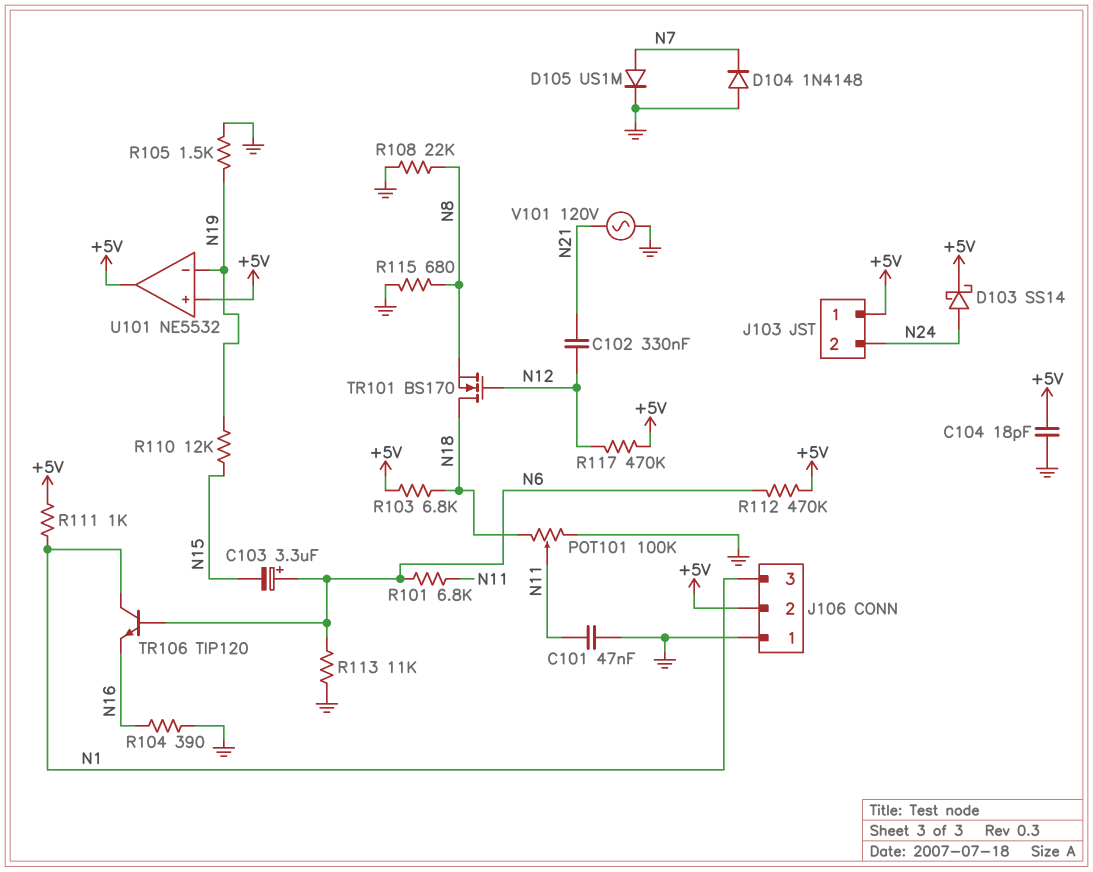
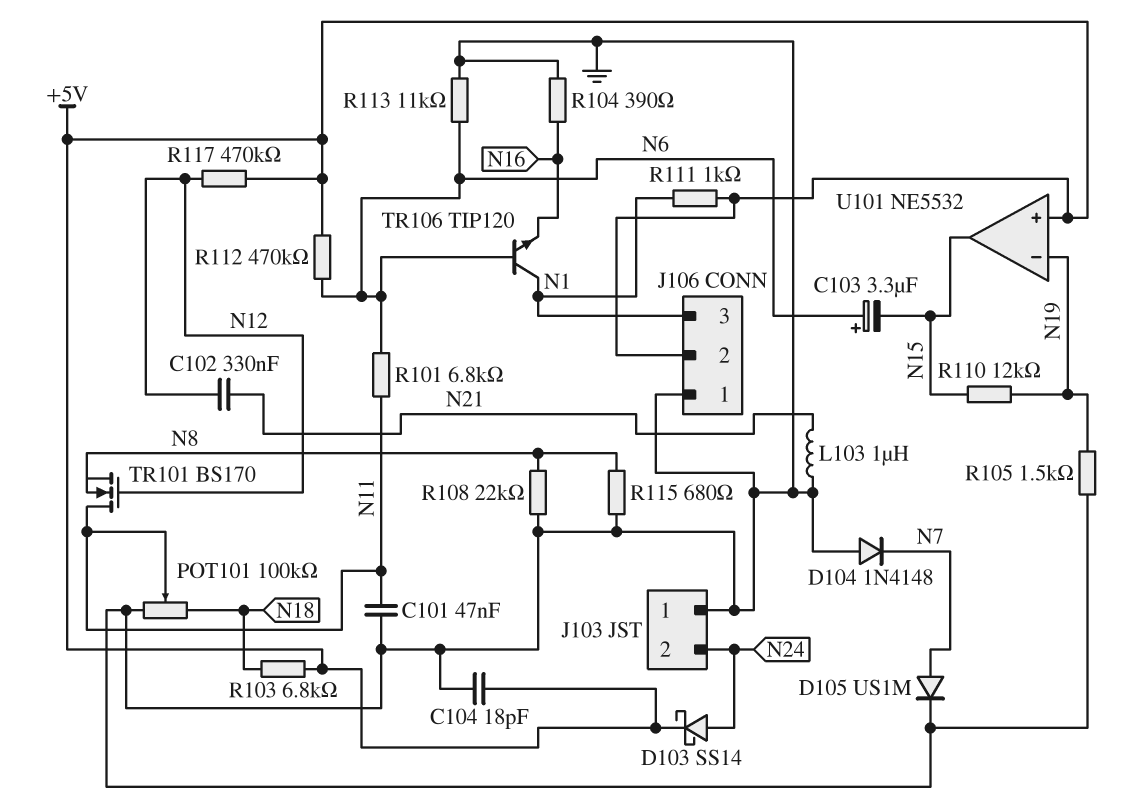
J103 pin 1: +5V -> GND
L103: none -> 1uH (GND, N21)
TR101: NMOS BS170 (G N12, D N18, S N8) -> NMOS BS170 (G N12, D N11, S N8)
U101 pin out: +5V -> N15
V101: AC 120V (GND, N21) -> none

